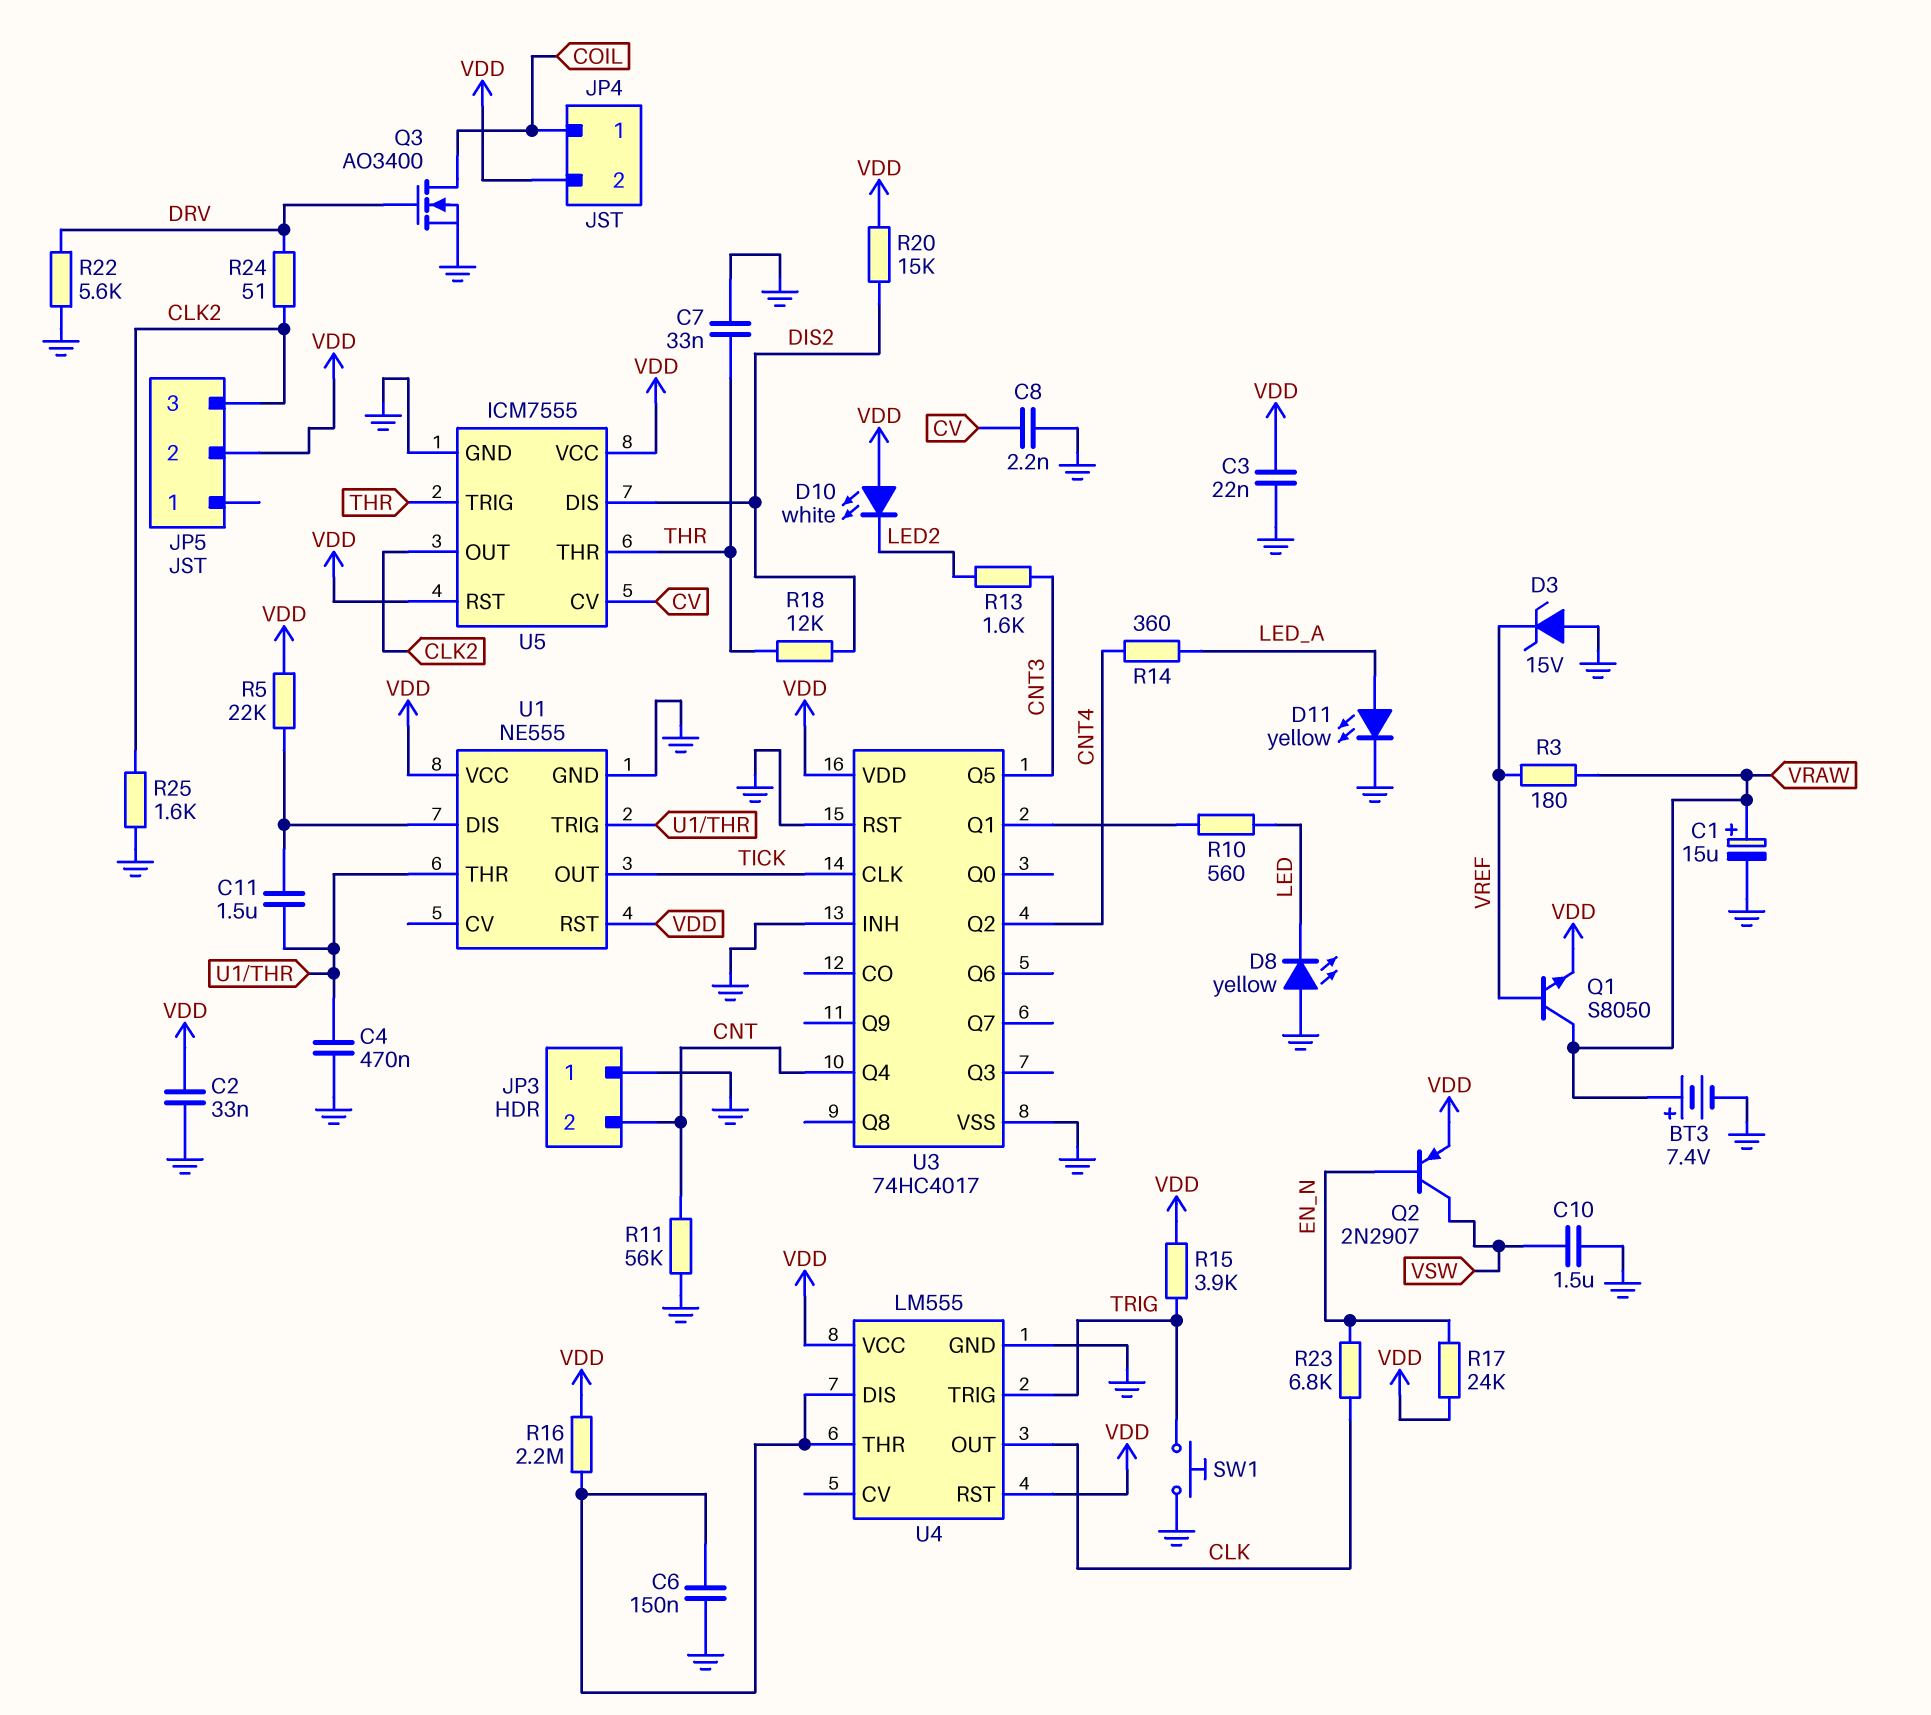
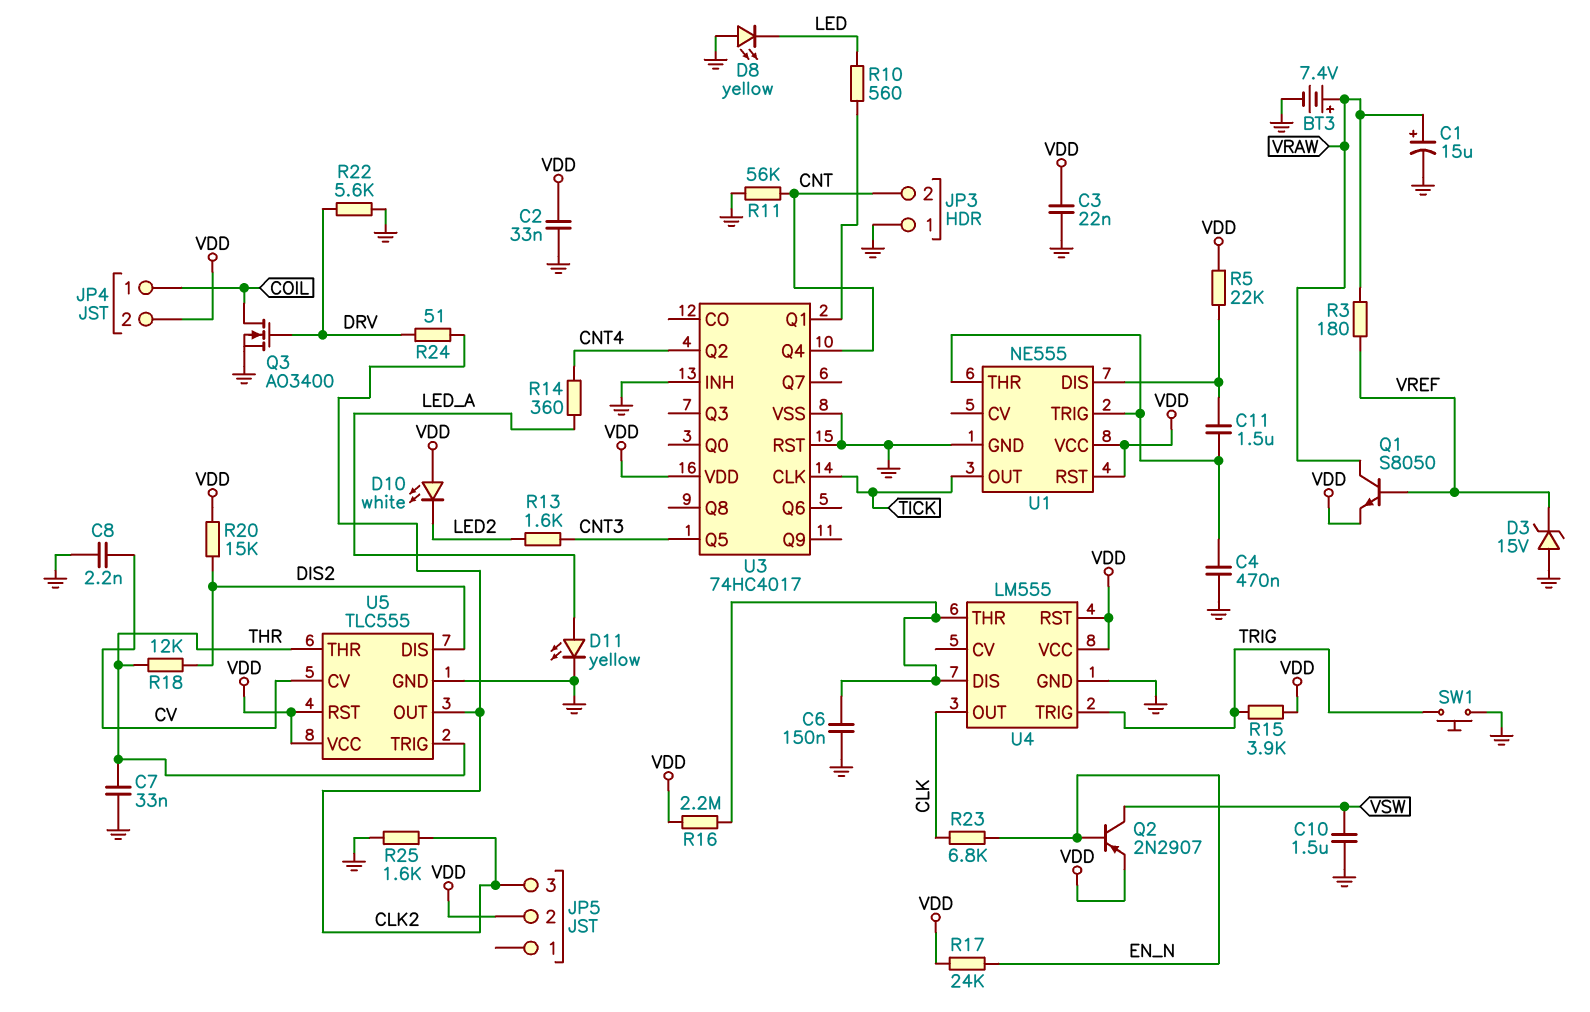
U5: ICM7555 -> TLC555

